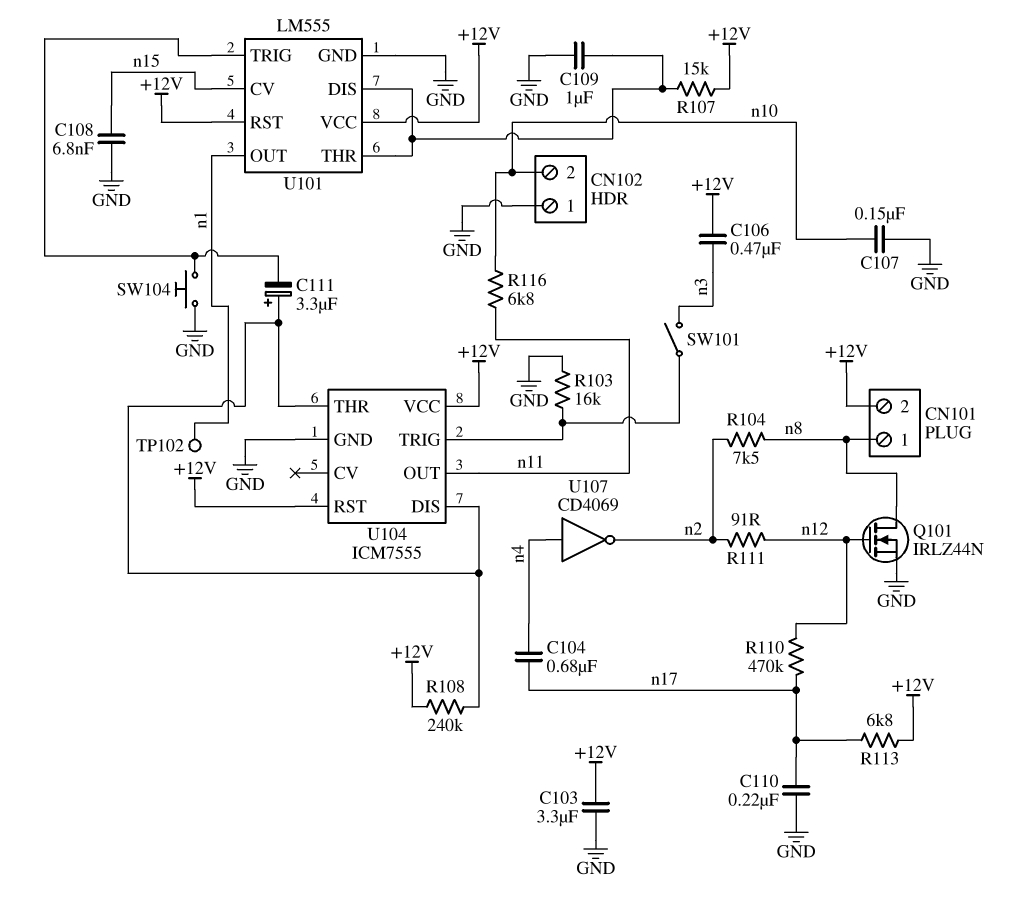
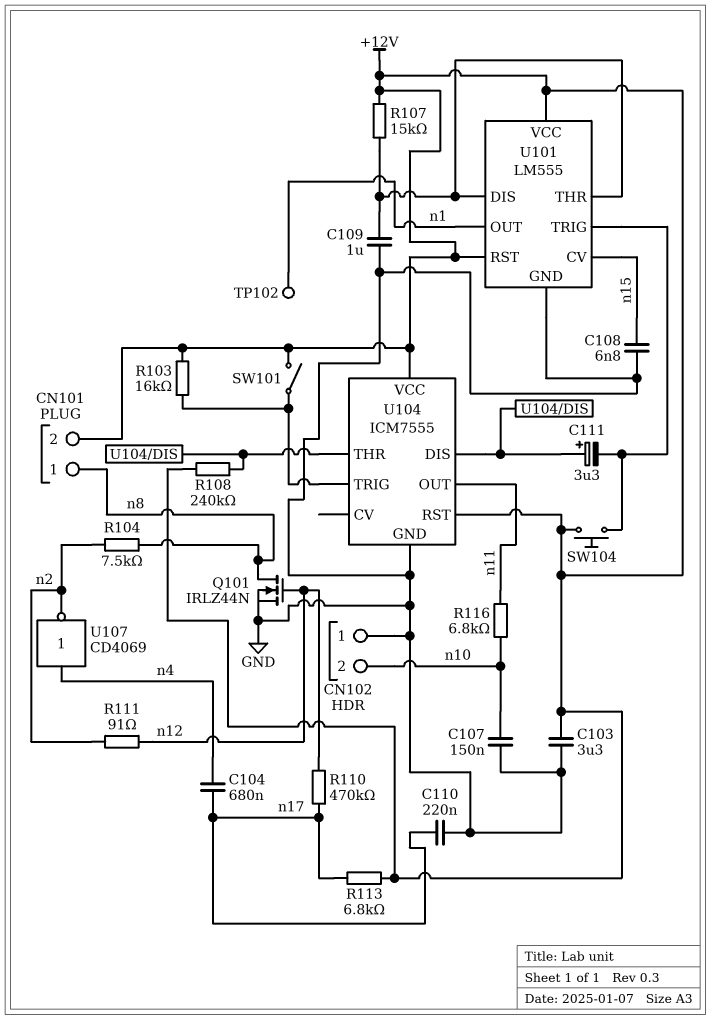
C106: 470nF (+12V, n3) -> none
R103: 16k (GND, U104/TRIG) -> 16k (+12V, U104/TRIG)
SW101: switch (U104/TRIG, n3) -> switch (+12V, U104/TRIG)
SW104: button (GND, U101/TRIG) -> button (+12V, U101/TRIG)

